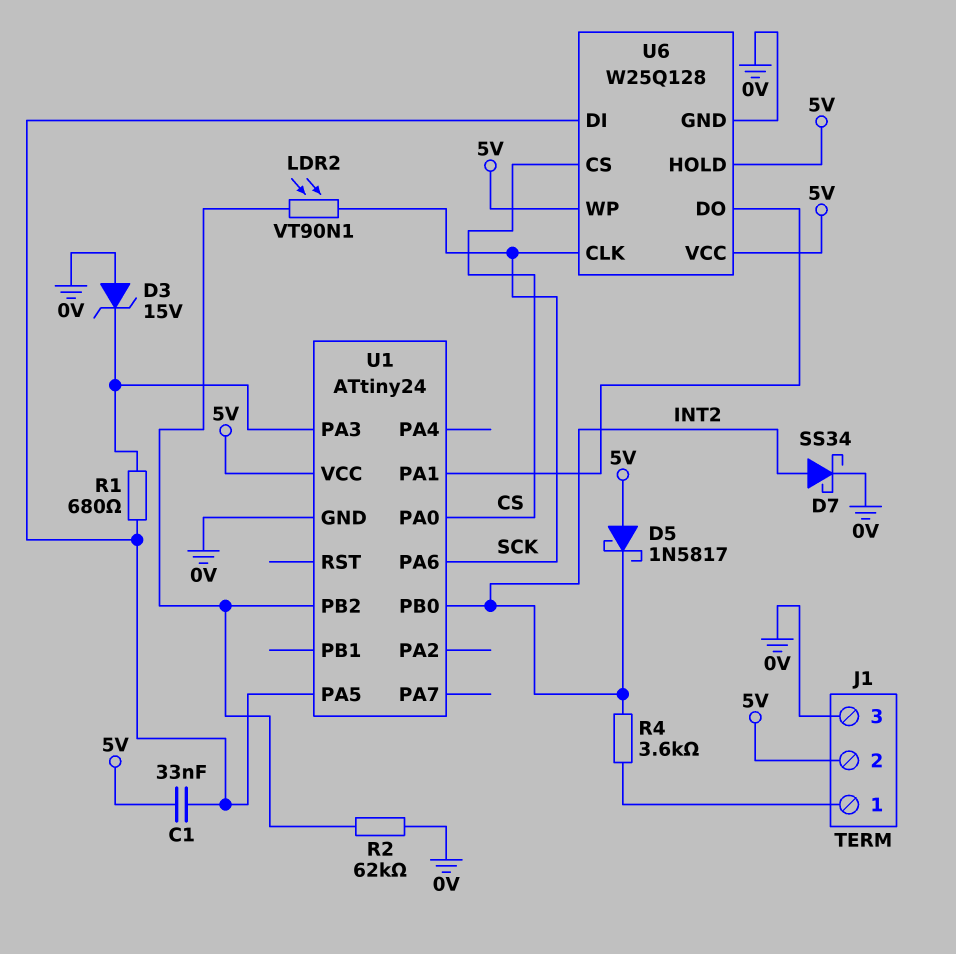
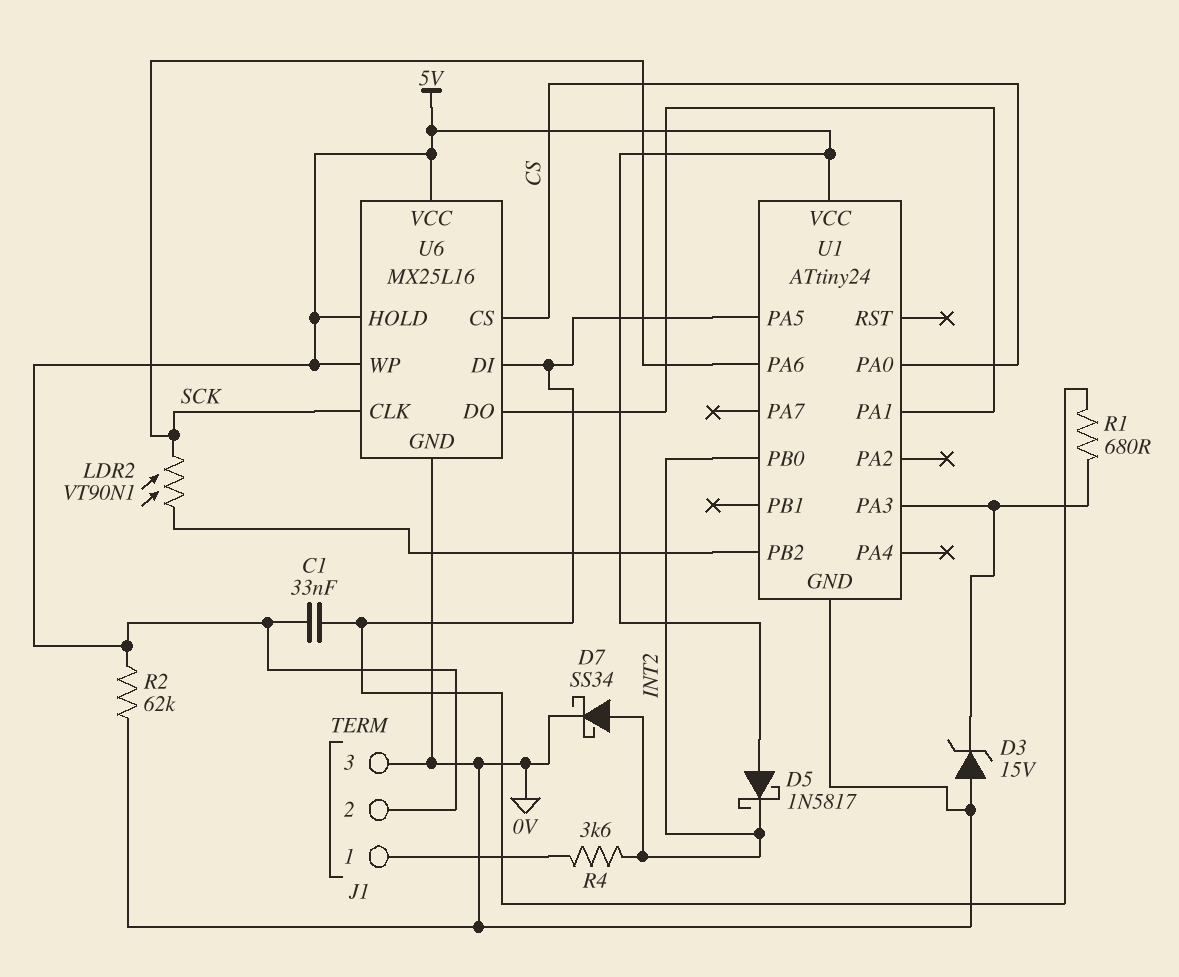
R2: 62k (0V, U1/PB2) -> 62k (0V, 5V)
U6: W25Q128 -> MX25L16

